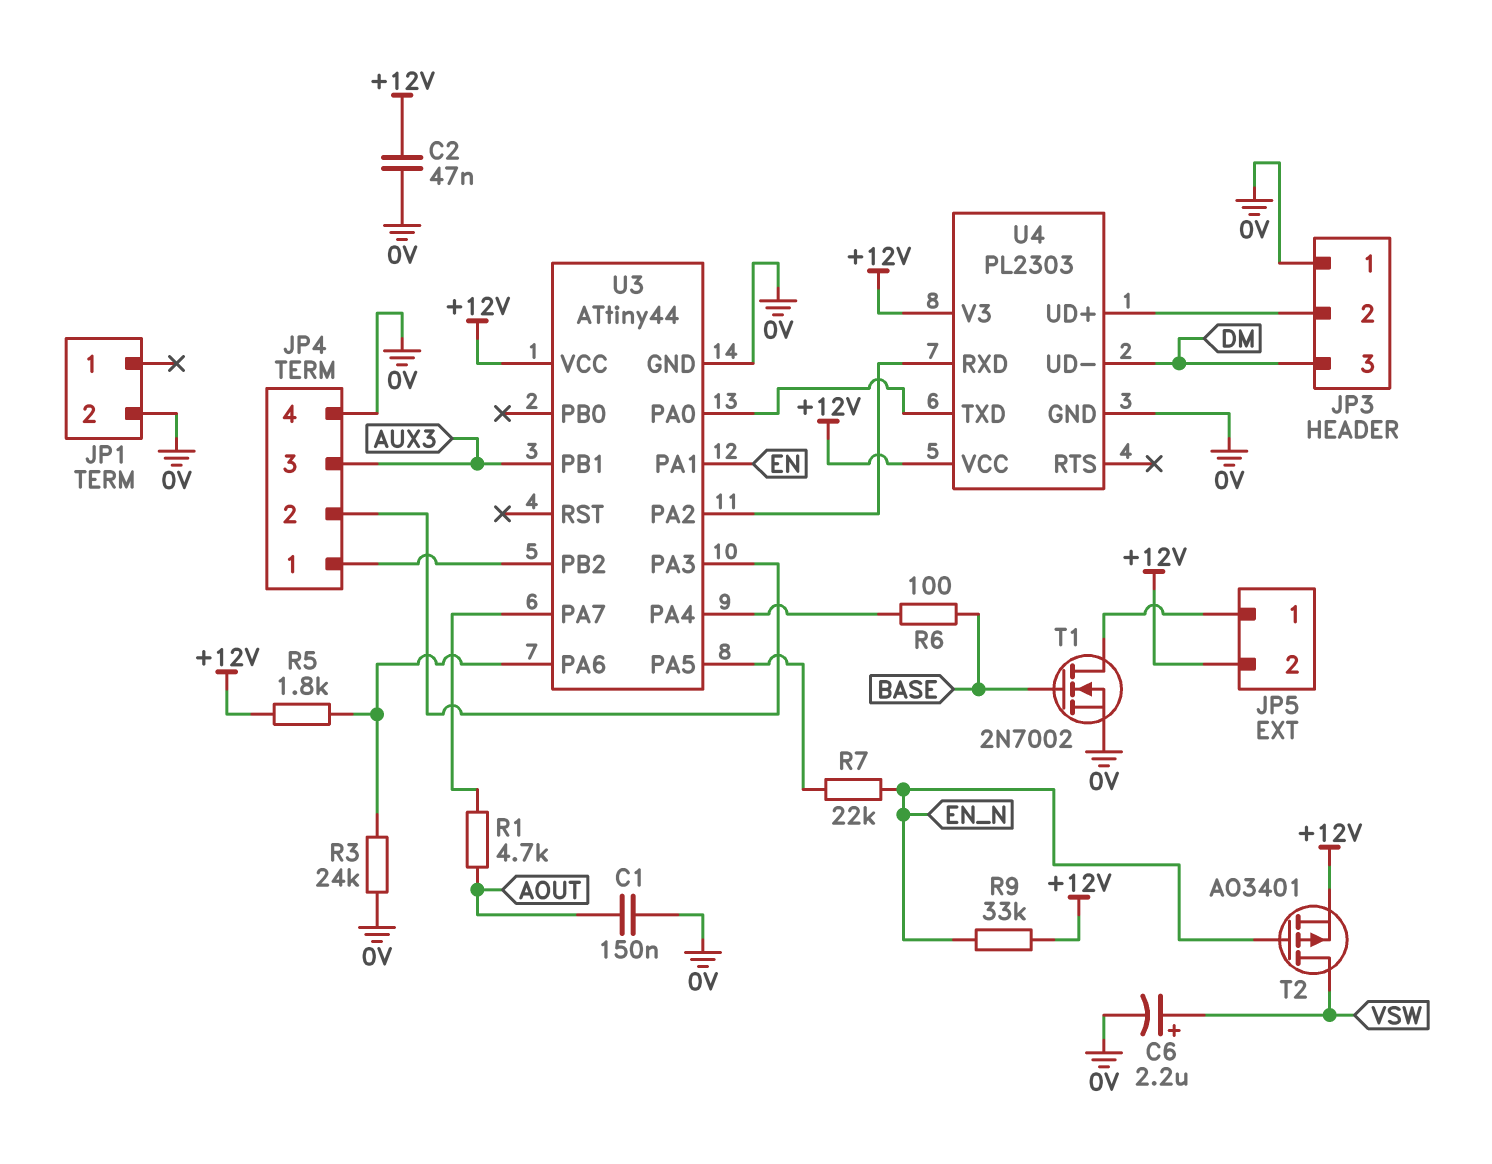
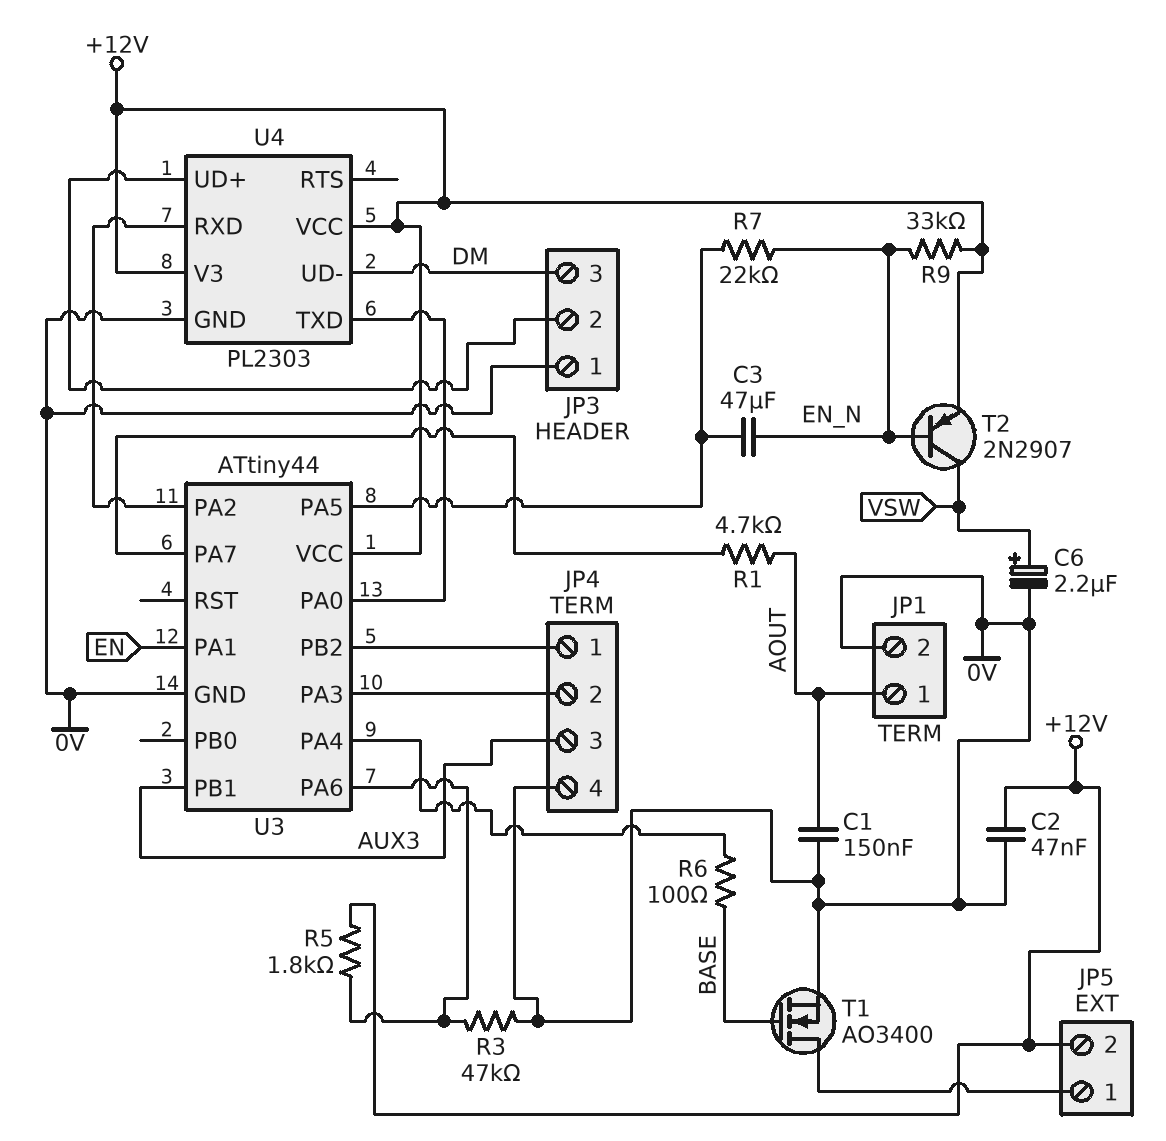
C3: none -> 47uF (EN_N, U3/PA5)
JP1 pin 1: none -> AOUT
R3: 24k (0V, U3/PA6) -> 47k (0V, U3/PA6)
T1: NMOS 2N7002 (G BASE, D JP5/1, S 0V) -> NMOS AO3400 (G BASE, D JP5/1, S 0V)
T2: PMOS AO3401 (G EN_N, D VSW, S +12V) -> PNP 2N2907 (B EN_N, C VSW, E +12V)

